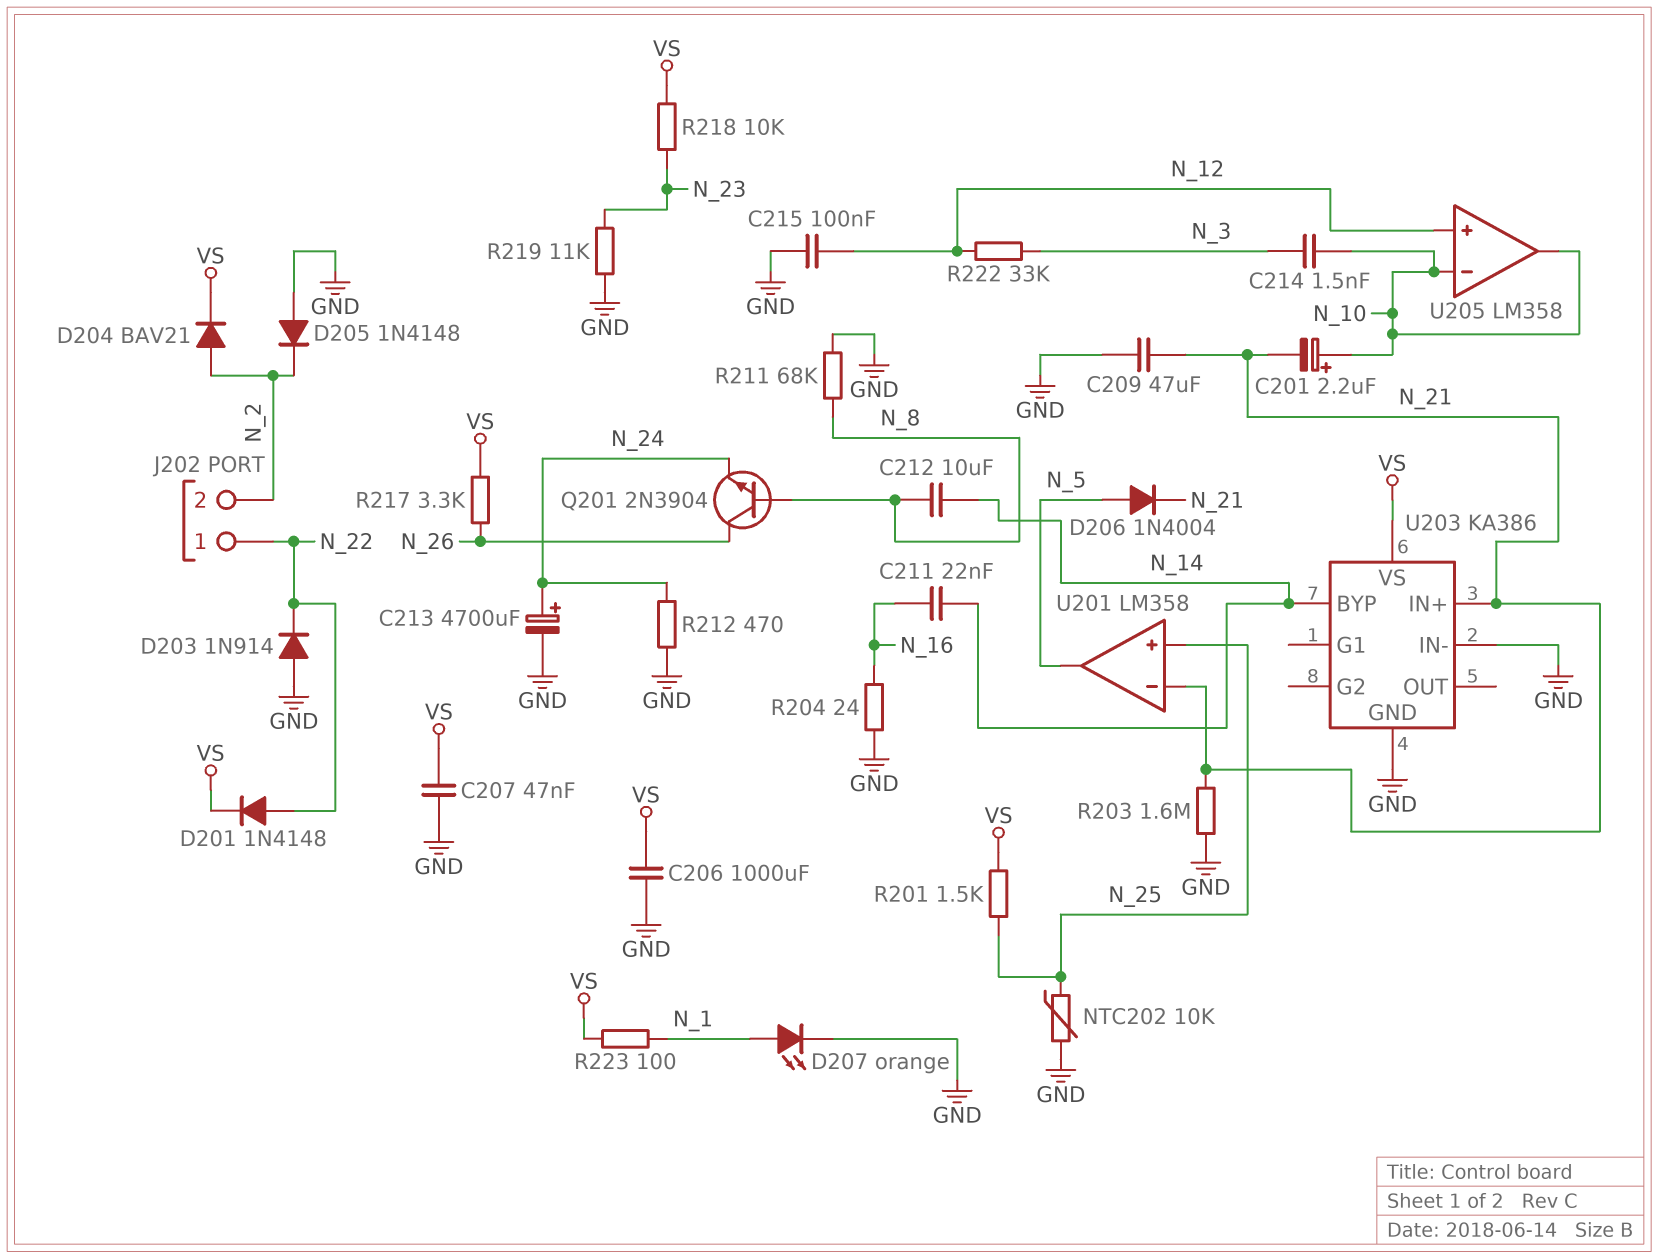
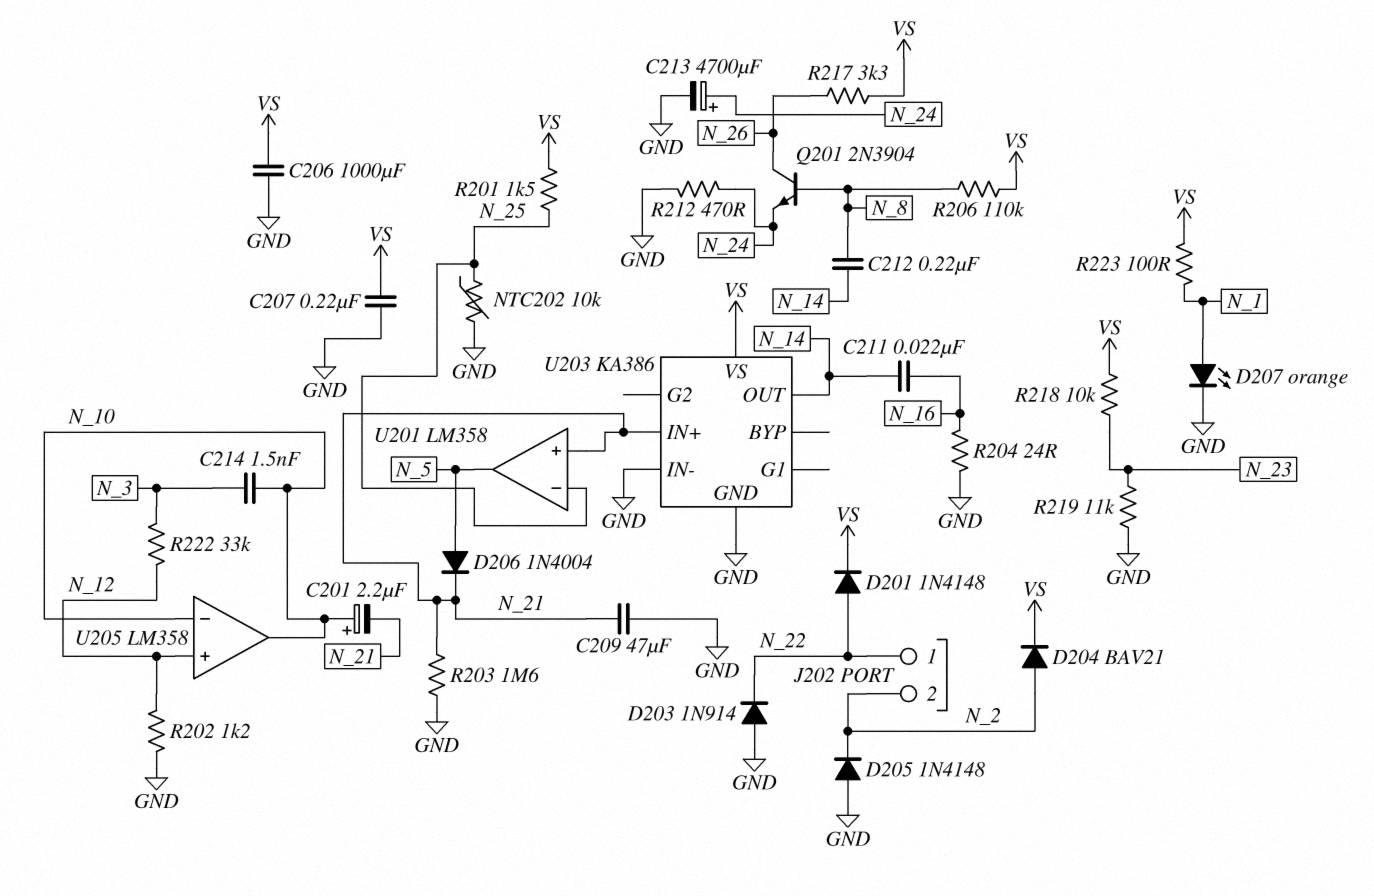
C207: 47nF (GND, VS) -> 220nF (GND, VS)
C212: 10uF (N_8, N_14) -> 220nF (N_8, N_14)
C215: 100nF (GND, N_12) -> none
R202: none -> 1.2k (GND, N_12)
R206: none -> 110k (N_8, VS)
R211: 68k (GND, N_8) -> none
U201 pin in+: N_25 -> N_21
U201 pin in-: N_21 -> N_25
U203 pin BYP: N_14 -> none
U203 pin OUT: none -> N_14

